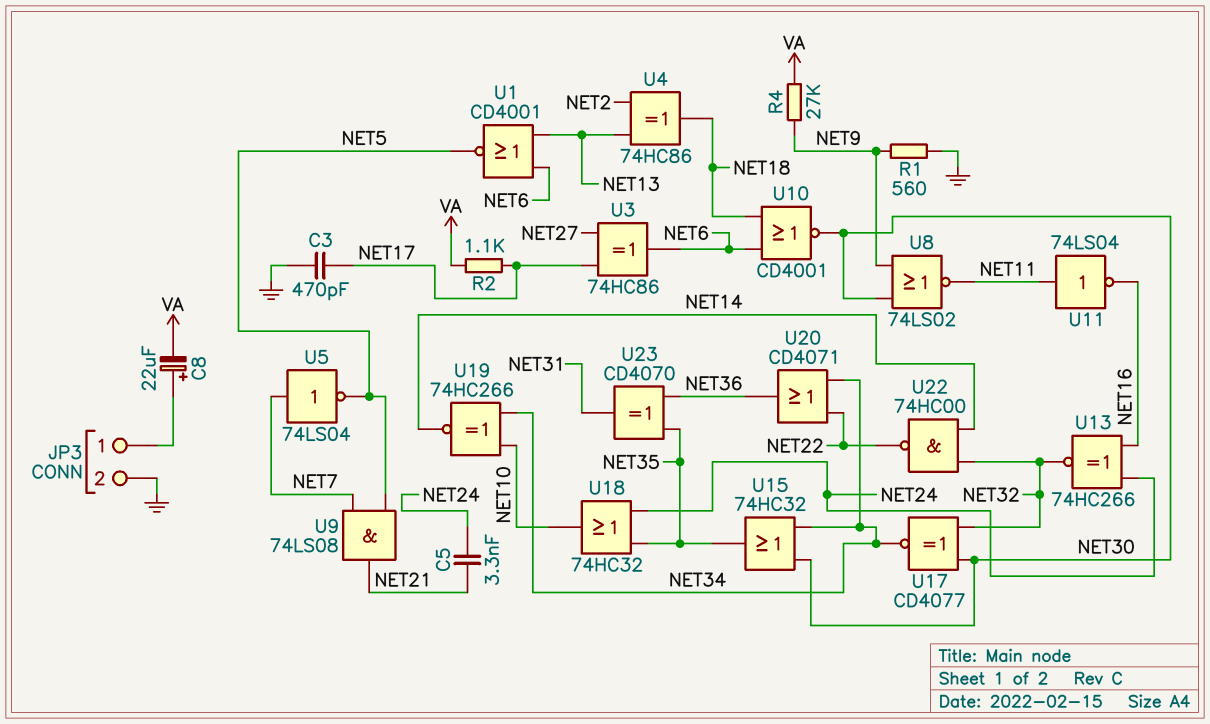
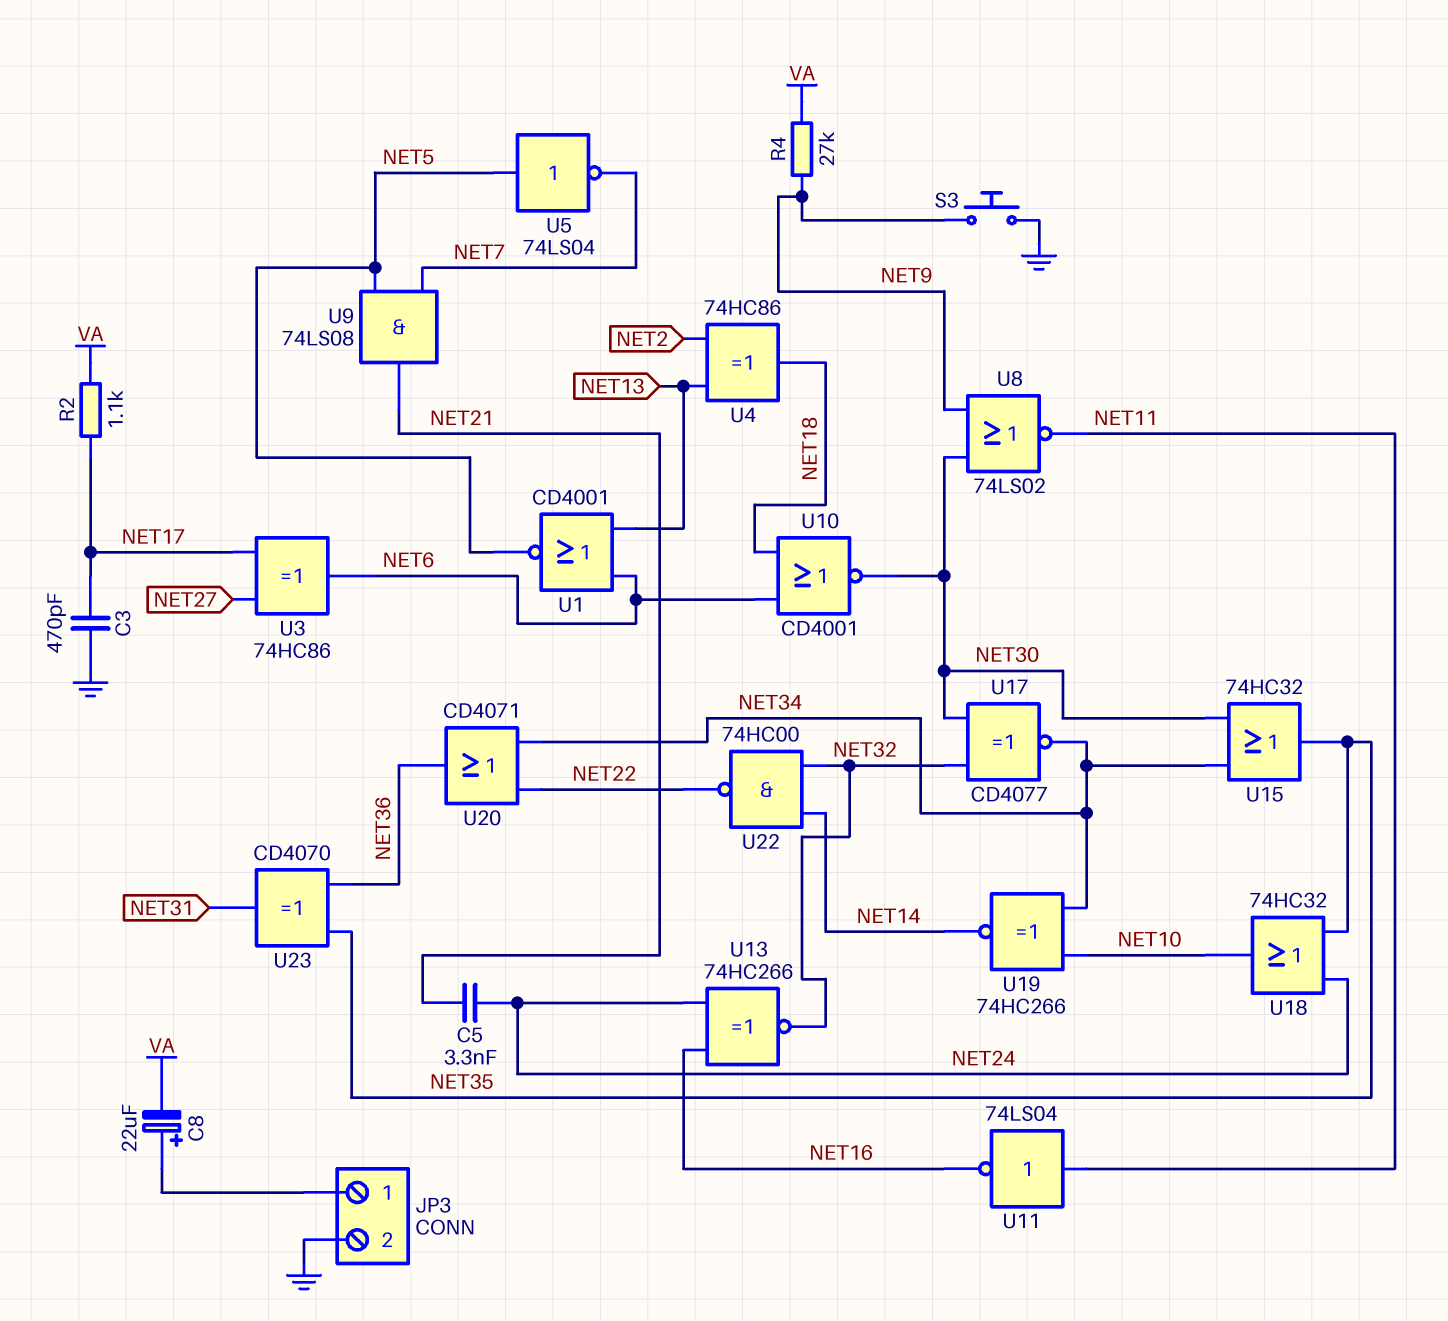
R1: 560 (GND, NET9) -> none
S3: none -> button (GND, NET9)
U5: NOT 74LS04 (in NET7, out NET5) -> NOT 74LS04 (in NET5, out NET7)

